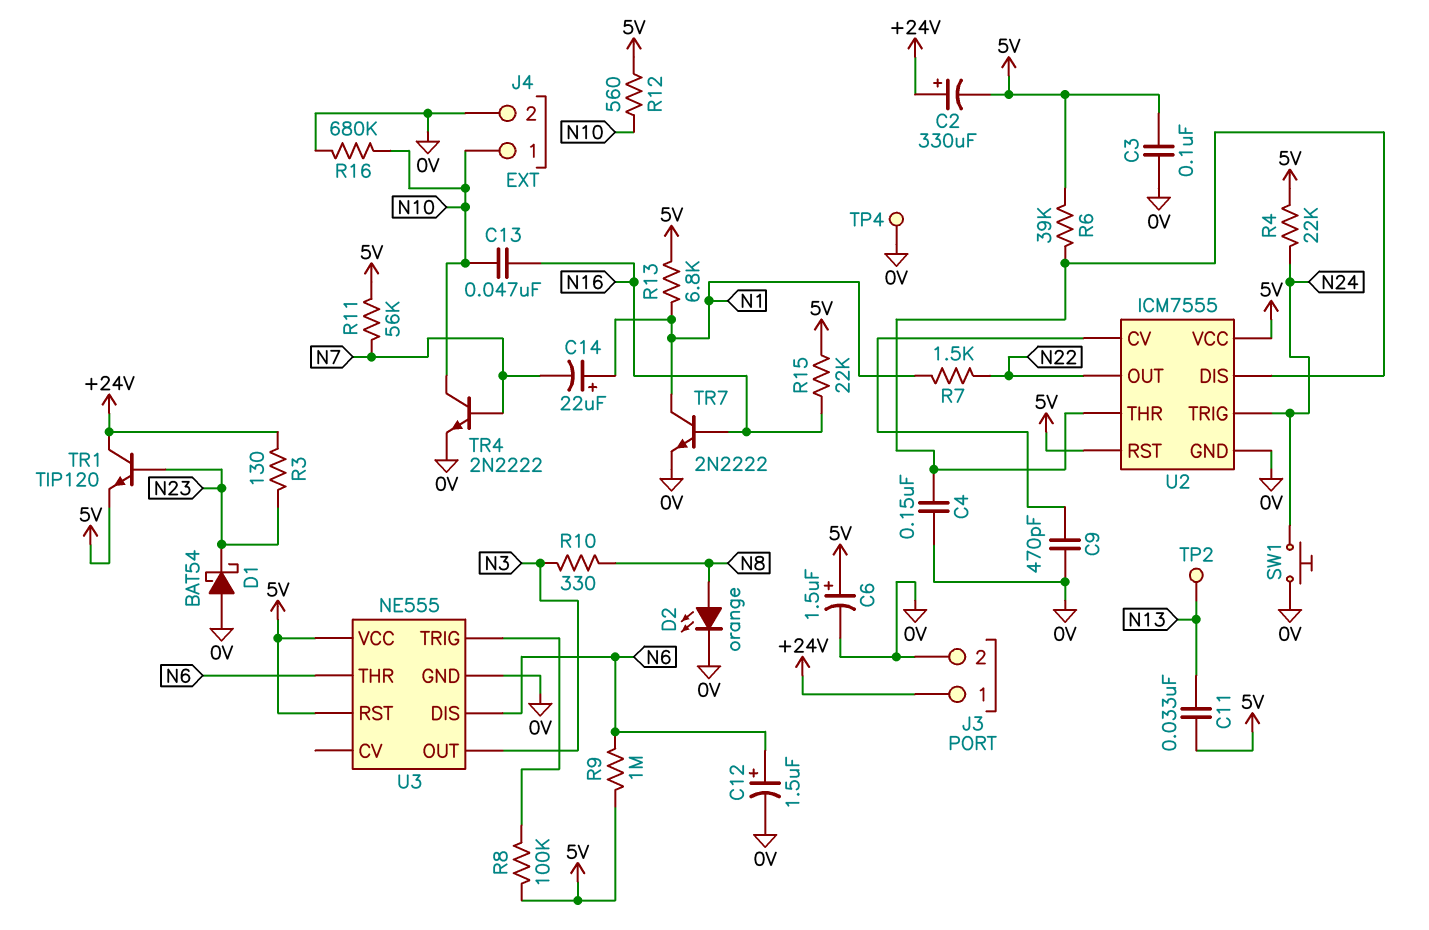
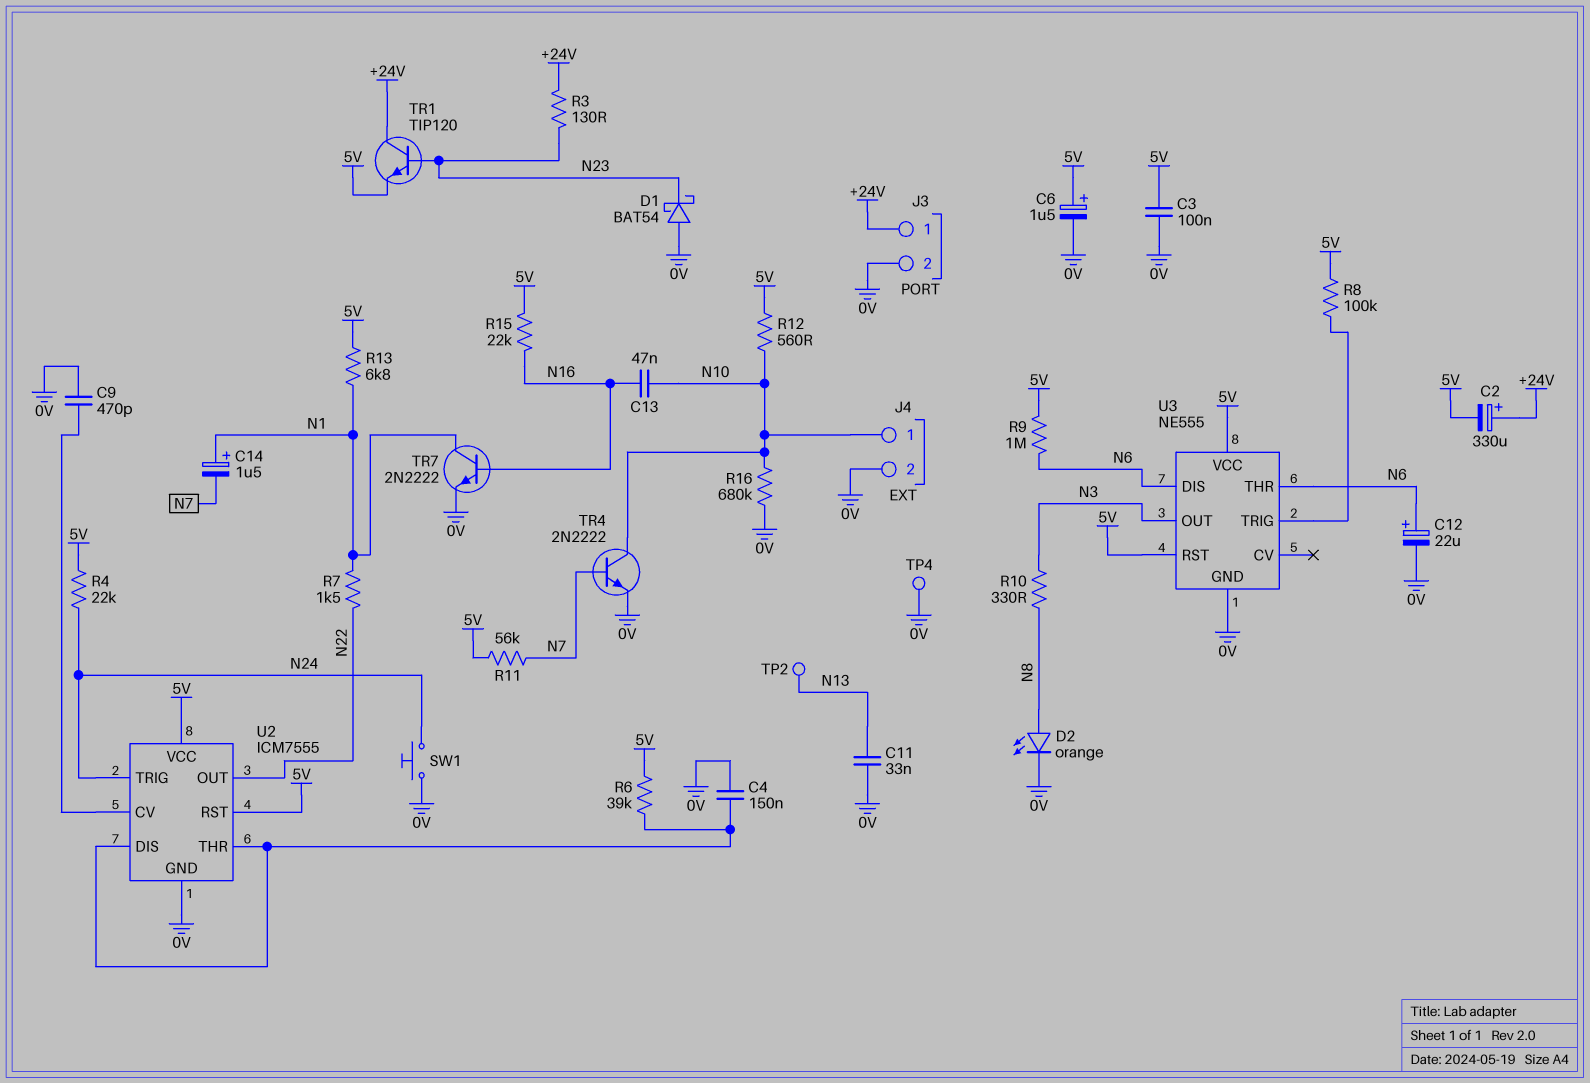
C11: 33nF (5V, N13) -> 33nF (0V, N13)
C12: 1.5uF (plus N6, minus 0V) -> 22uF (plus N6, minus 0V)
C14: 22uF (plus N1, minus N7) -> 1.5uF (plus N1, minus N7)

